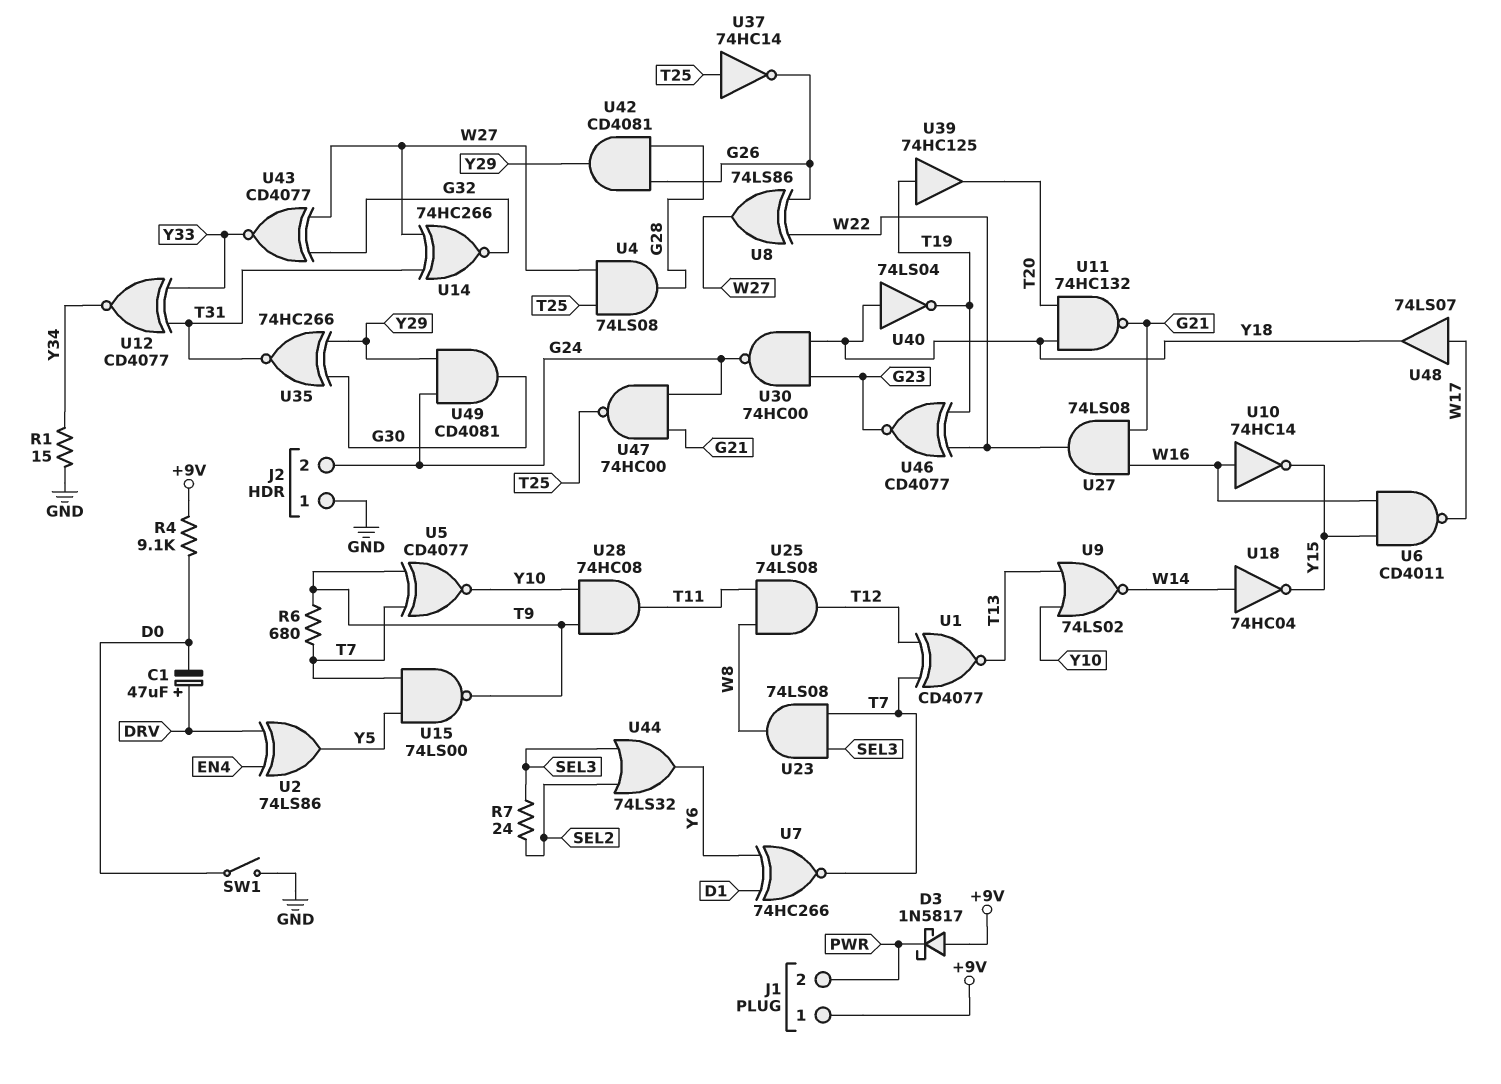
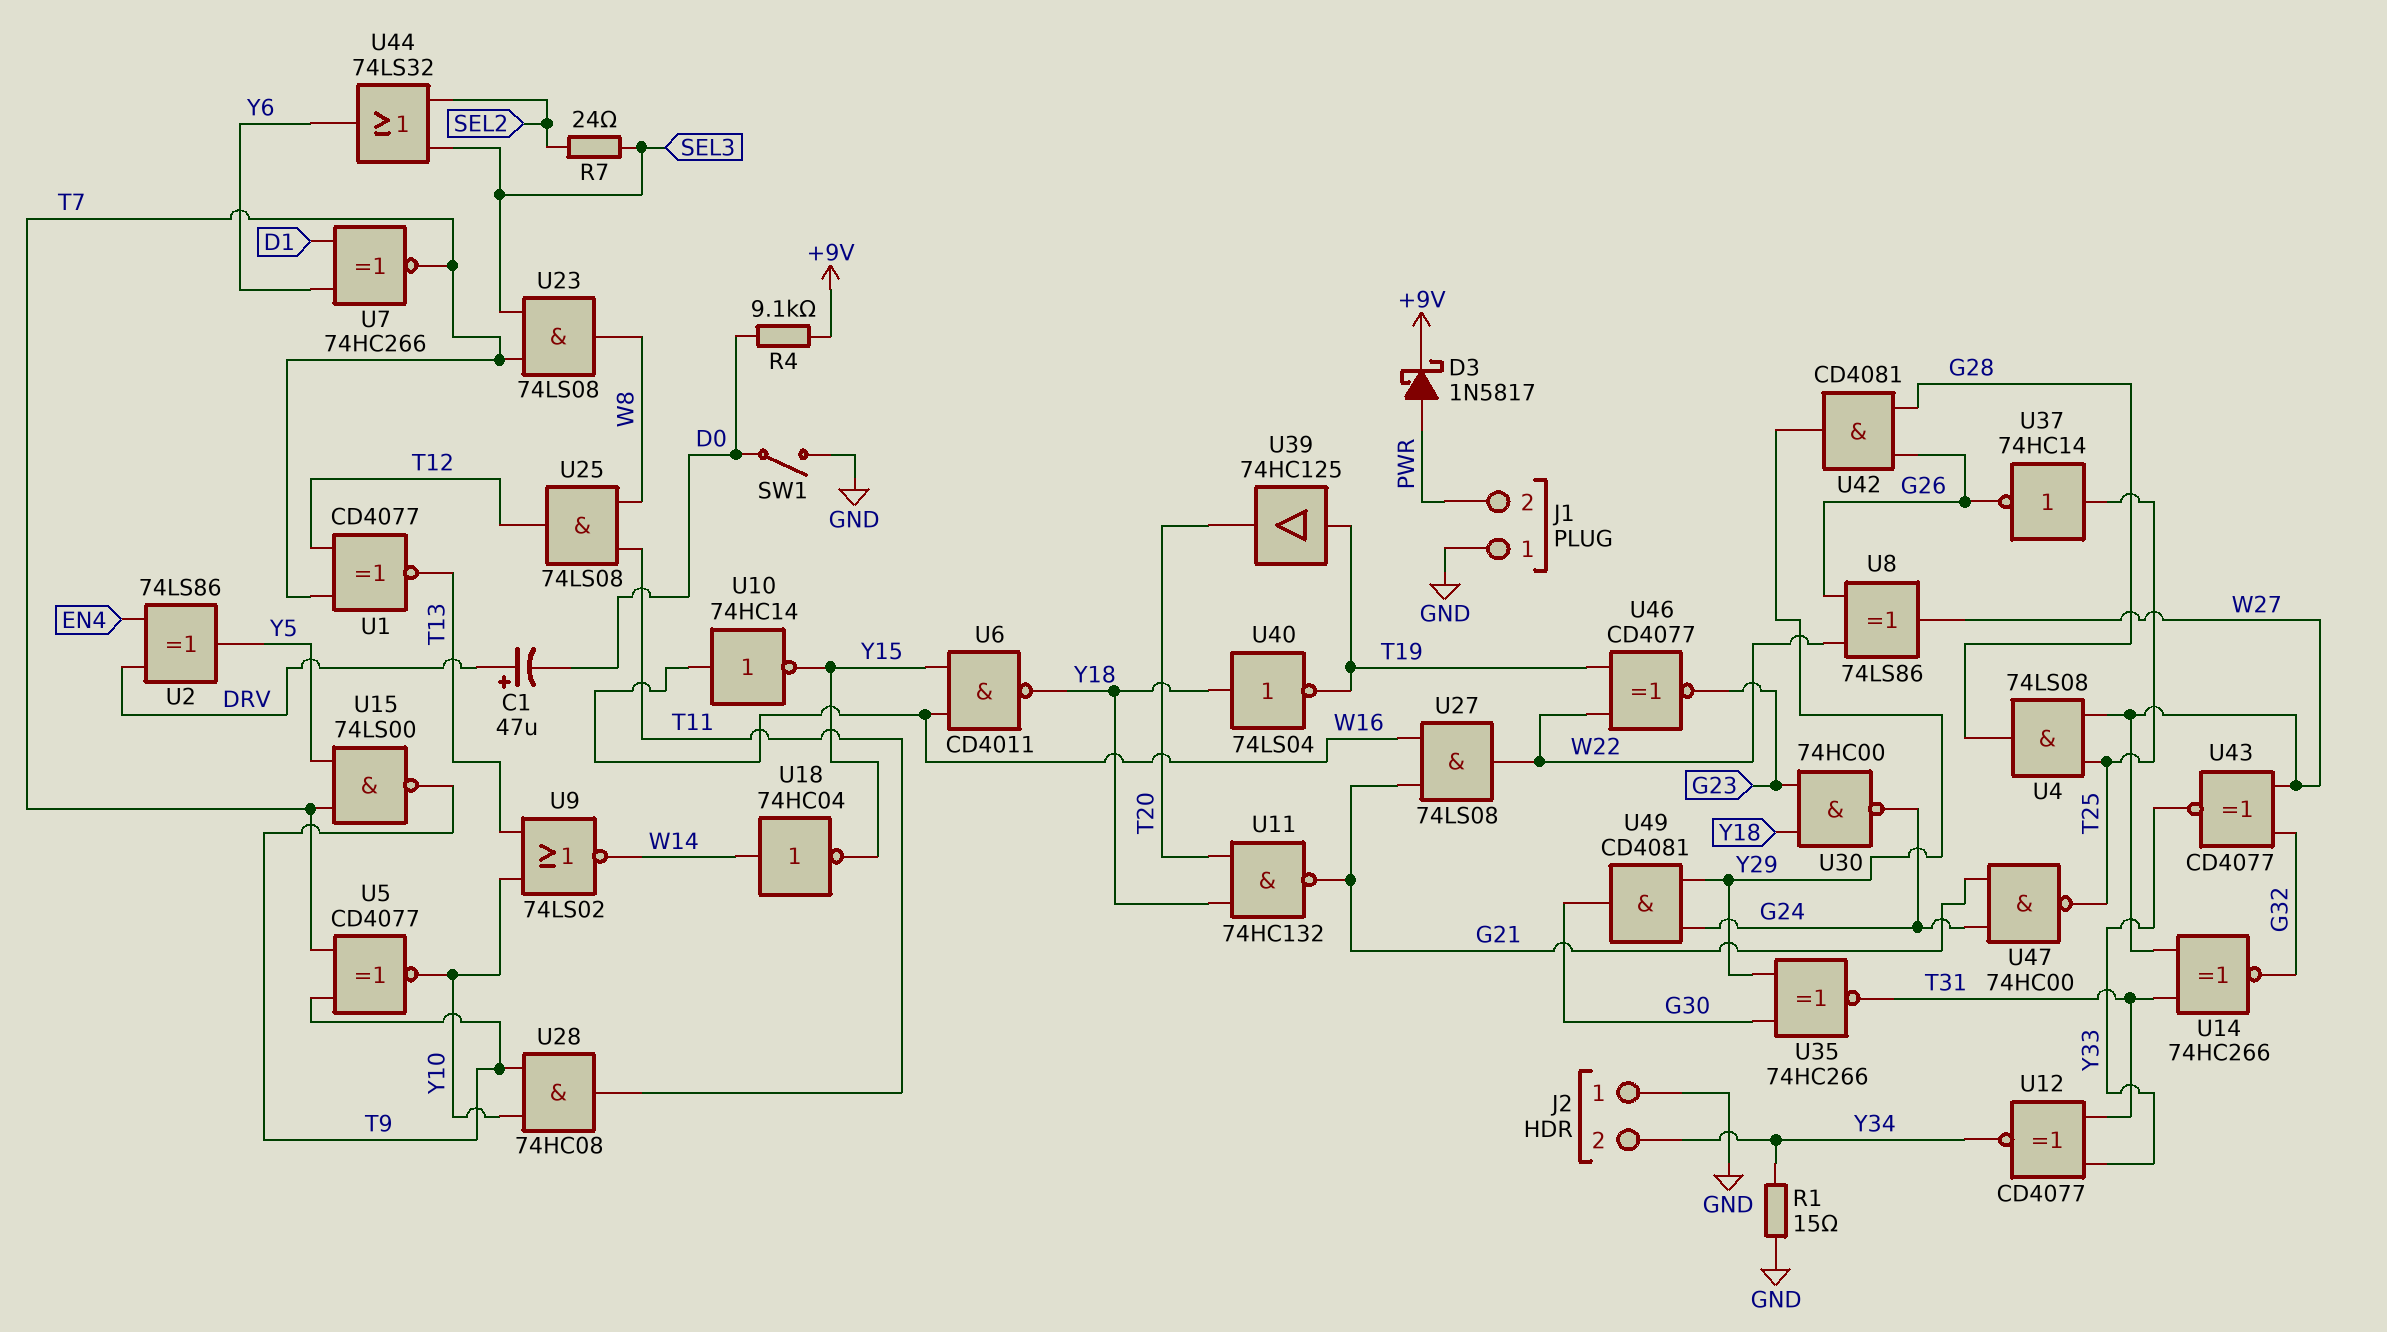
D3: schottky 1N5817 (A +9V, K PWR) -> schottky 1N5817 (A PWR, K +9V)
J1 pin 1: +9V -> GND
J2 pin 2: G24 -> Y34
R6: 680 (T7, T9) -> none
U6: NAND CD4011 (in W16, in Y15, out W17) -> NAND CD4011 (in W16, in Y15, out Y18)
U48: buffer 74LS07 (in W17, out Y18) -> none

